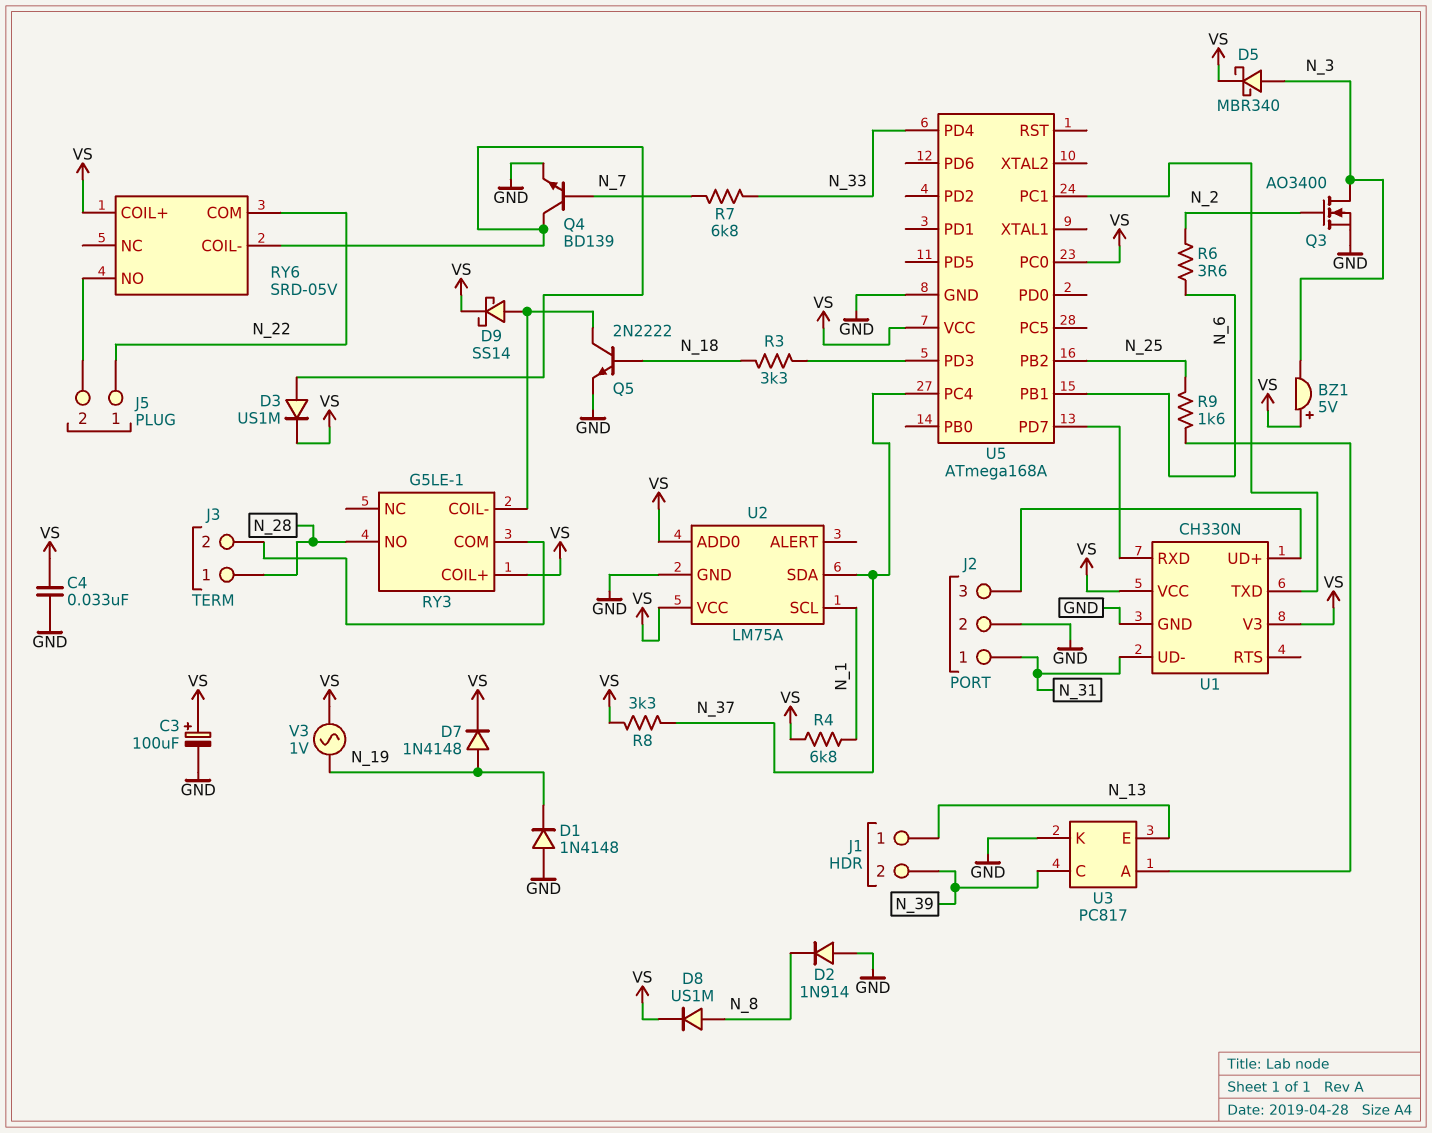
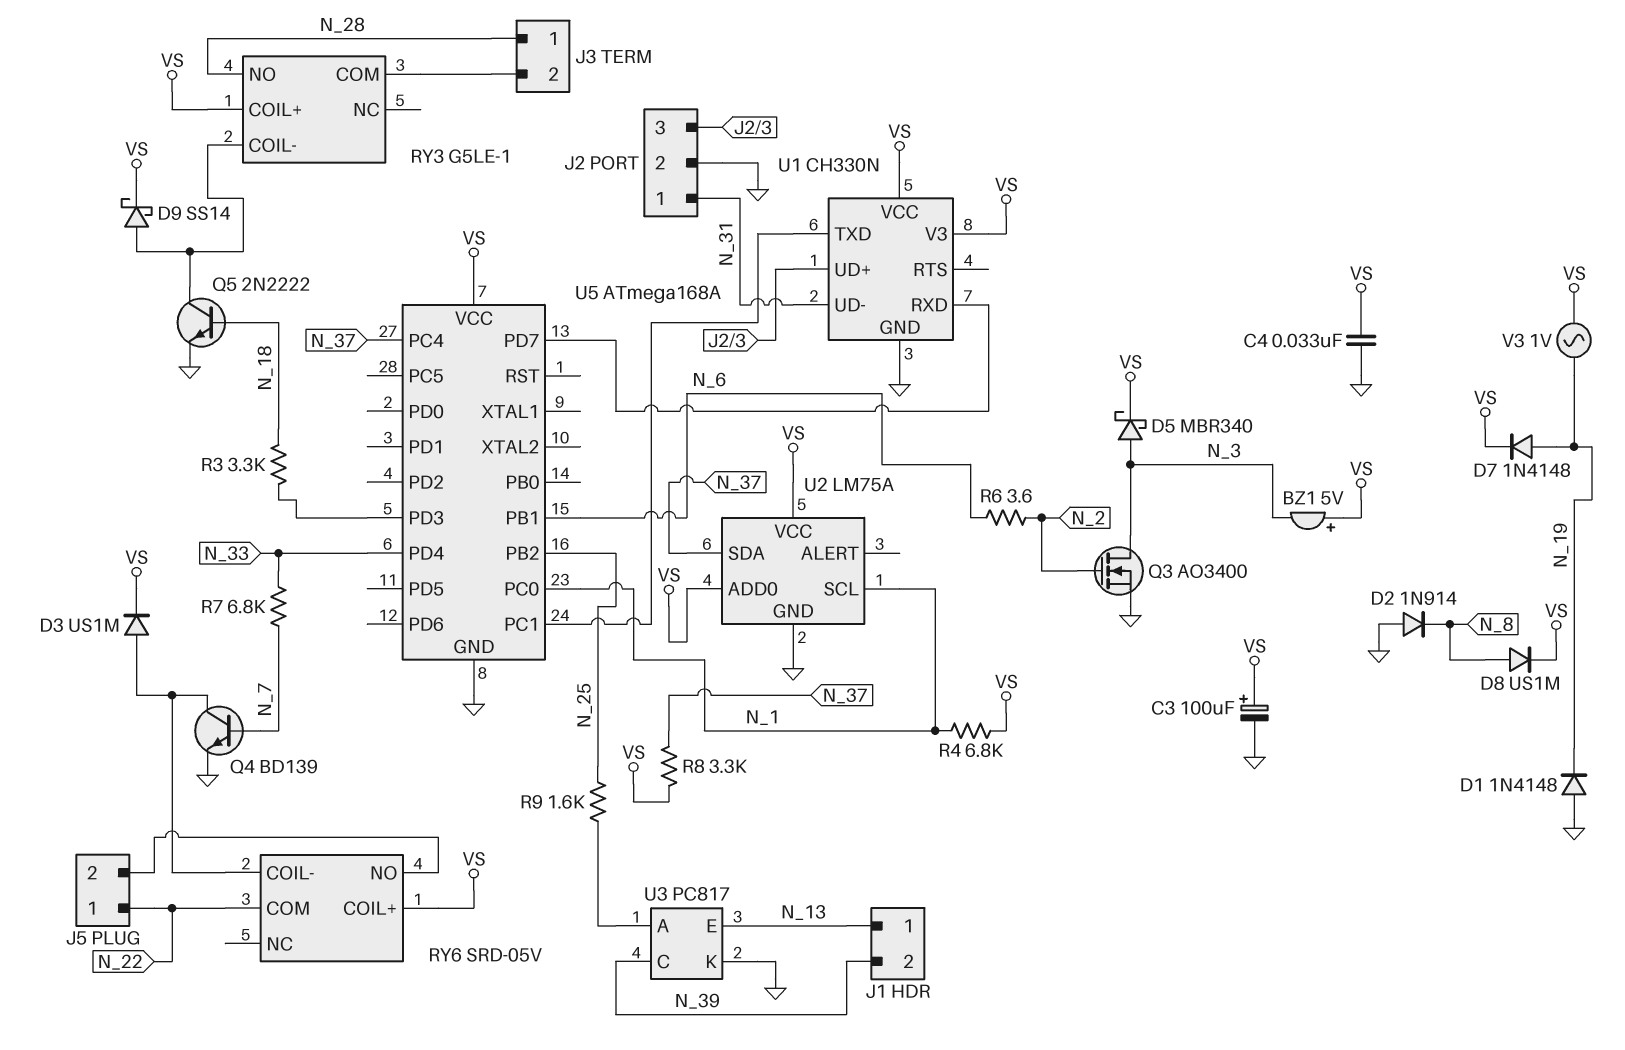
U5 pin PC0: VS -> N_1

